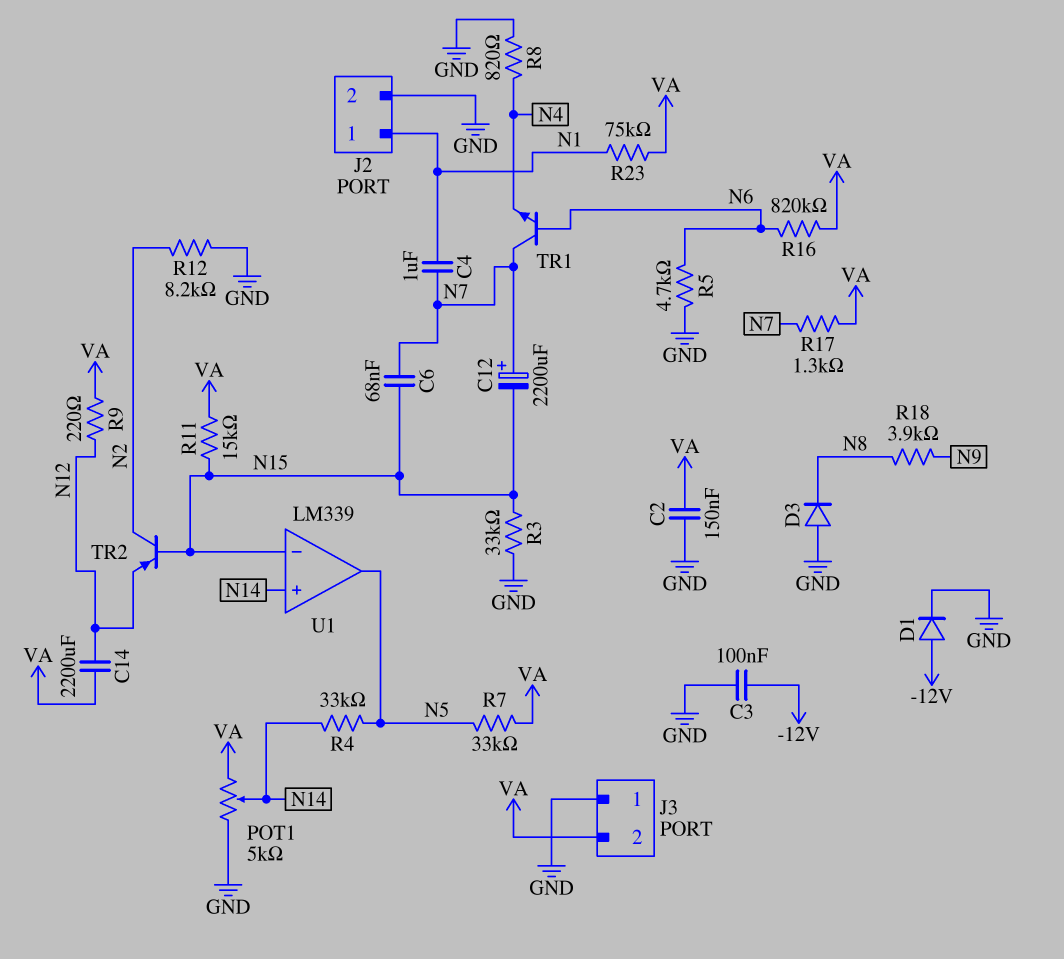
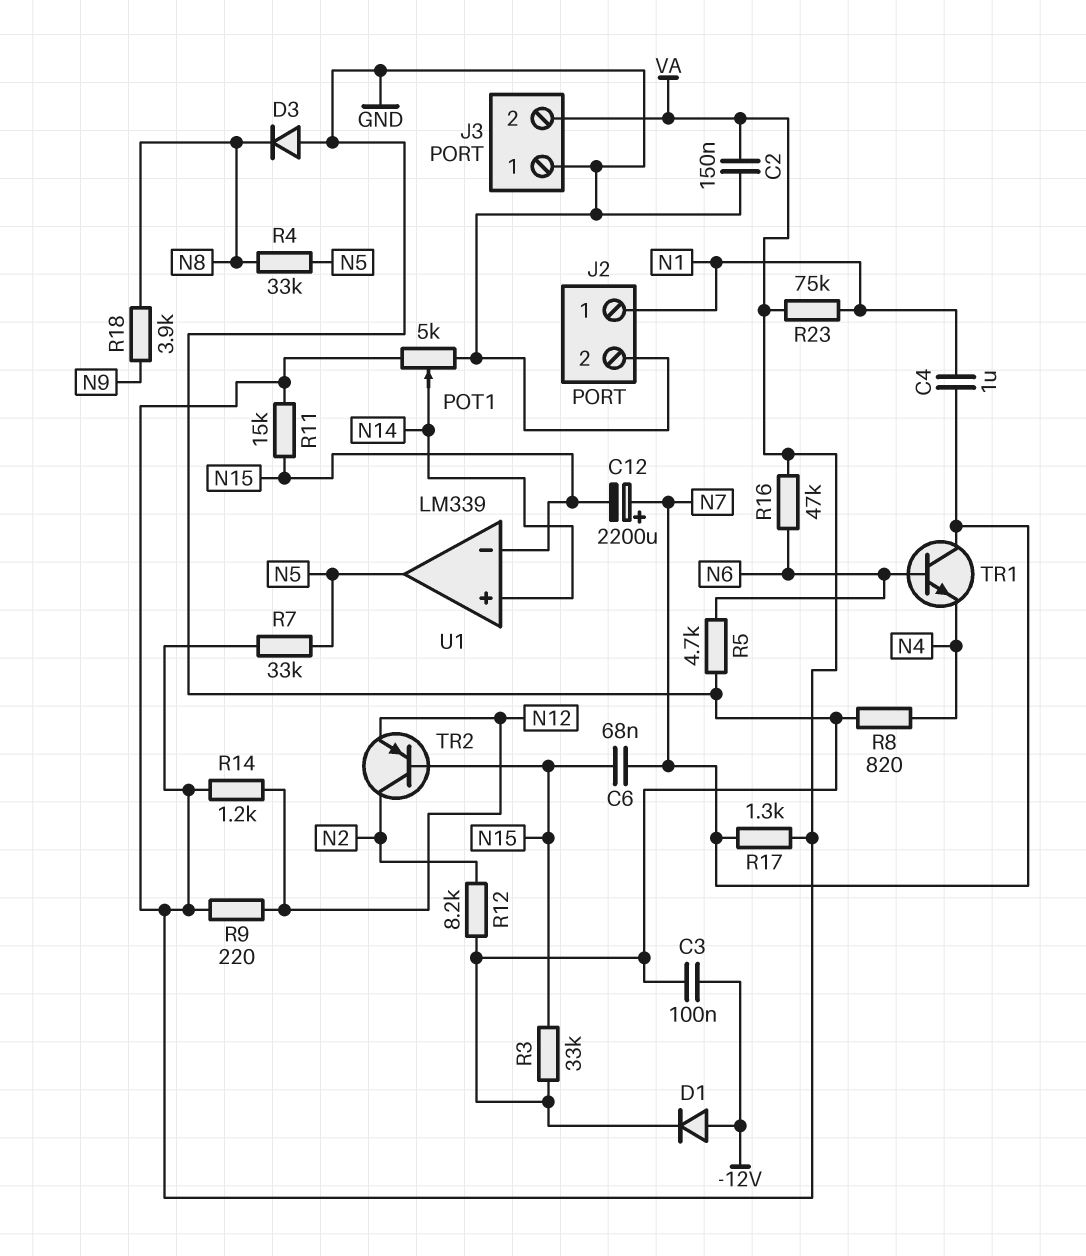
C14: 2200uF (N12, VA) -> none
R4: 33k (N5, N14) -> 33k (N5, N8)
R14: none -> 1.2k (N12, VA)
R16: 820k (N6, VA) -> 47k (N6, VA)

